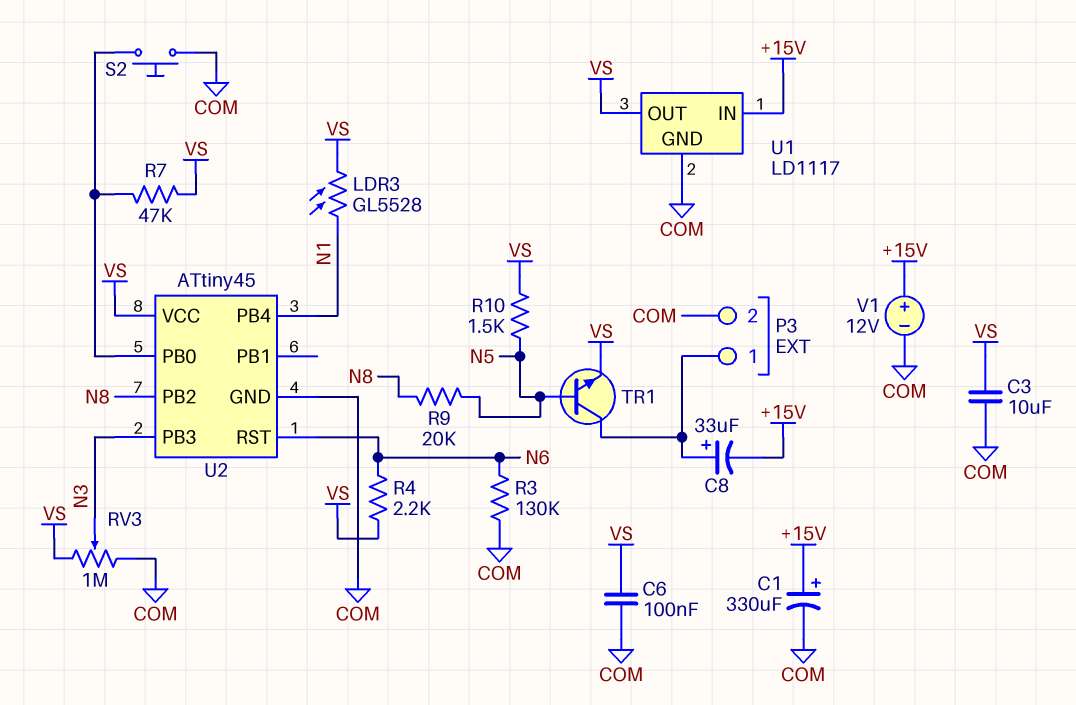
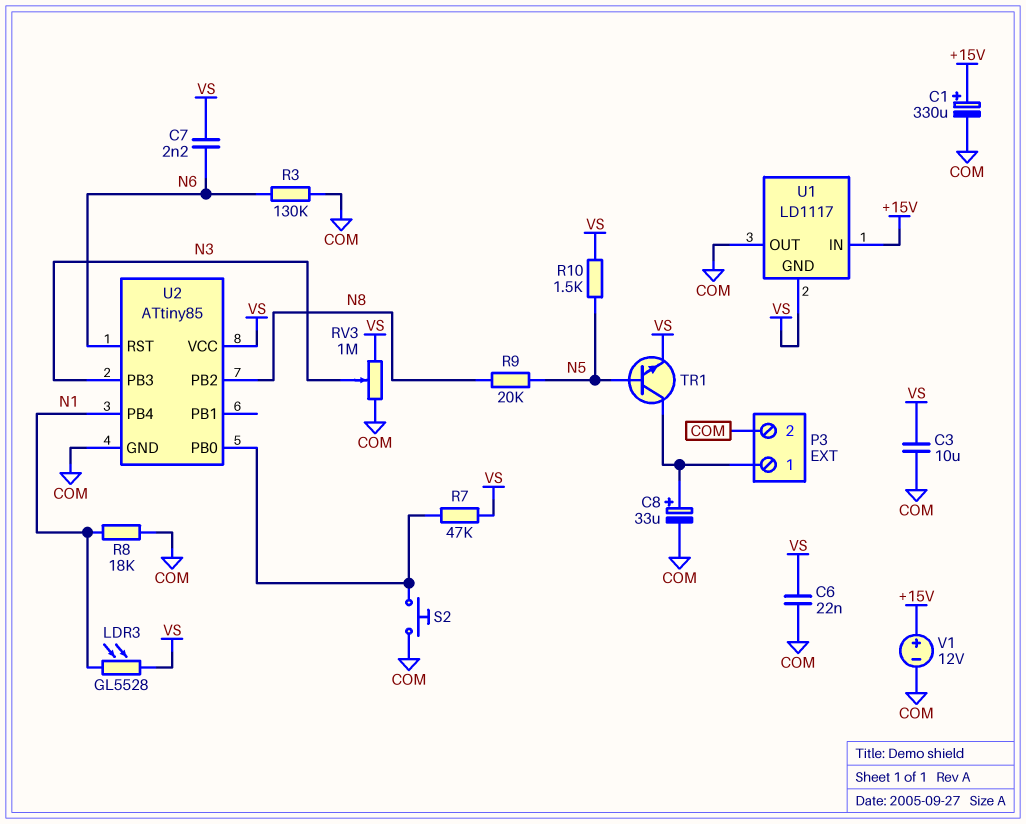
C6: 100nF (COM, VS) -> 22nF (COM, VS)
C7: none -> 2.2nF (N6, VS)
C8: 33uF (plus P3/1, minus +15V) -> 33uF (plus P3/1, minus COM)
R4: 2.2k (N6, VS) -> none
R8: none -> 18k (COM, N1)
U1 pin GND: COM -> VS
U1 pin OUT: VS -> COM
U2: ATtiny45 -> ATtiny85

